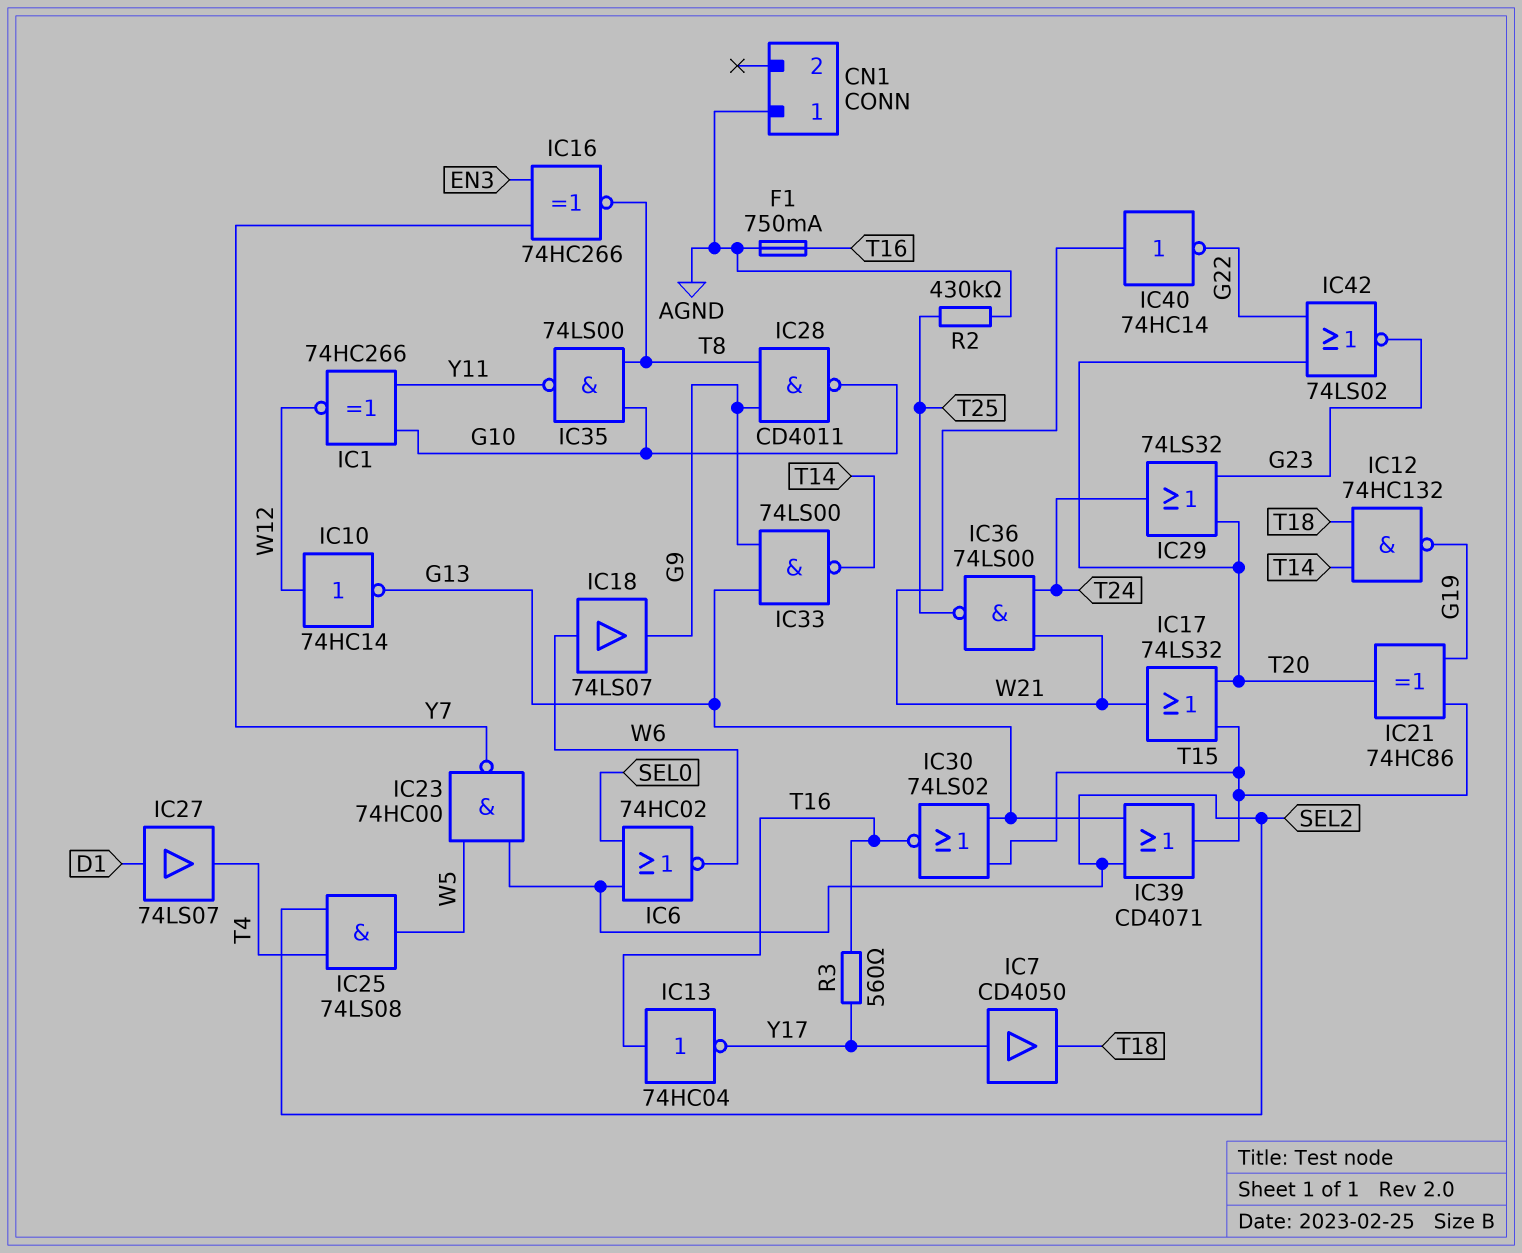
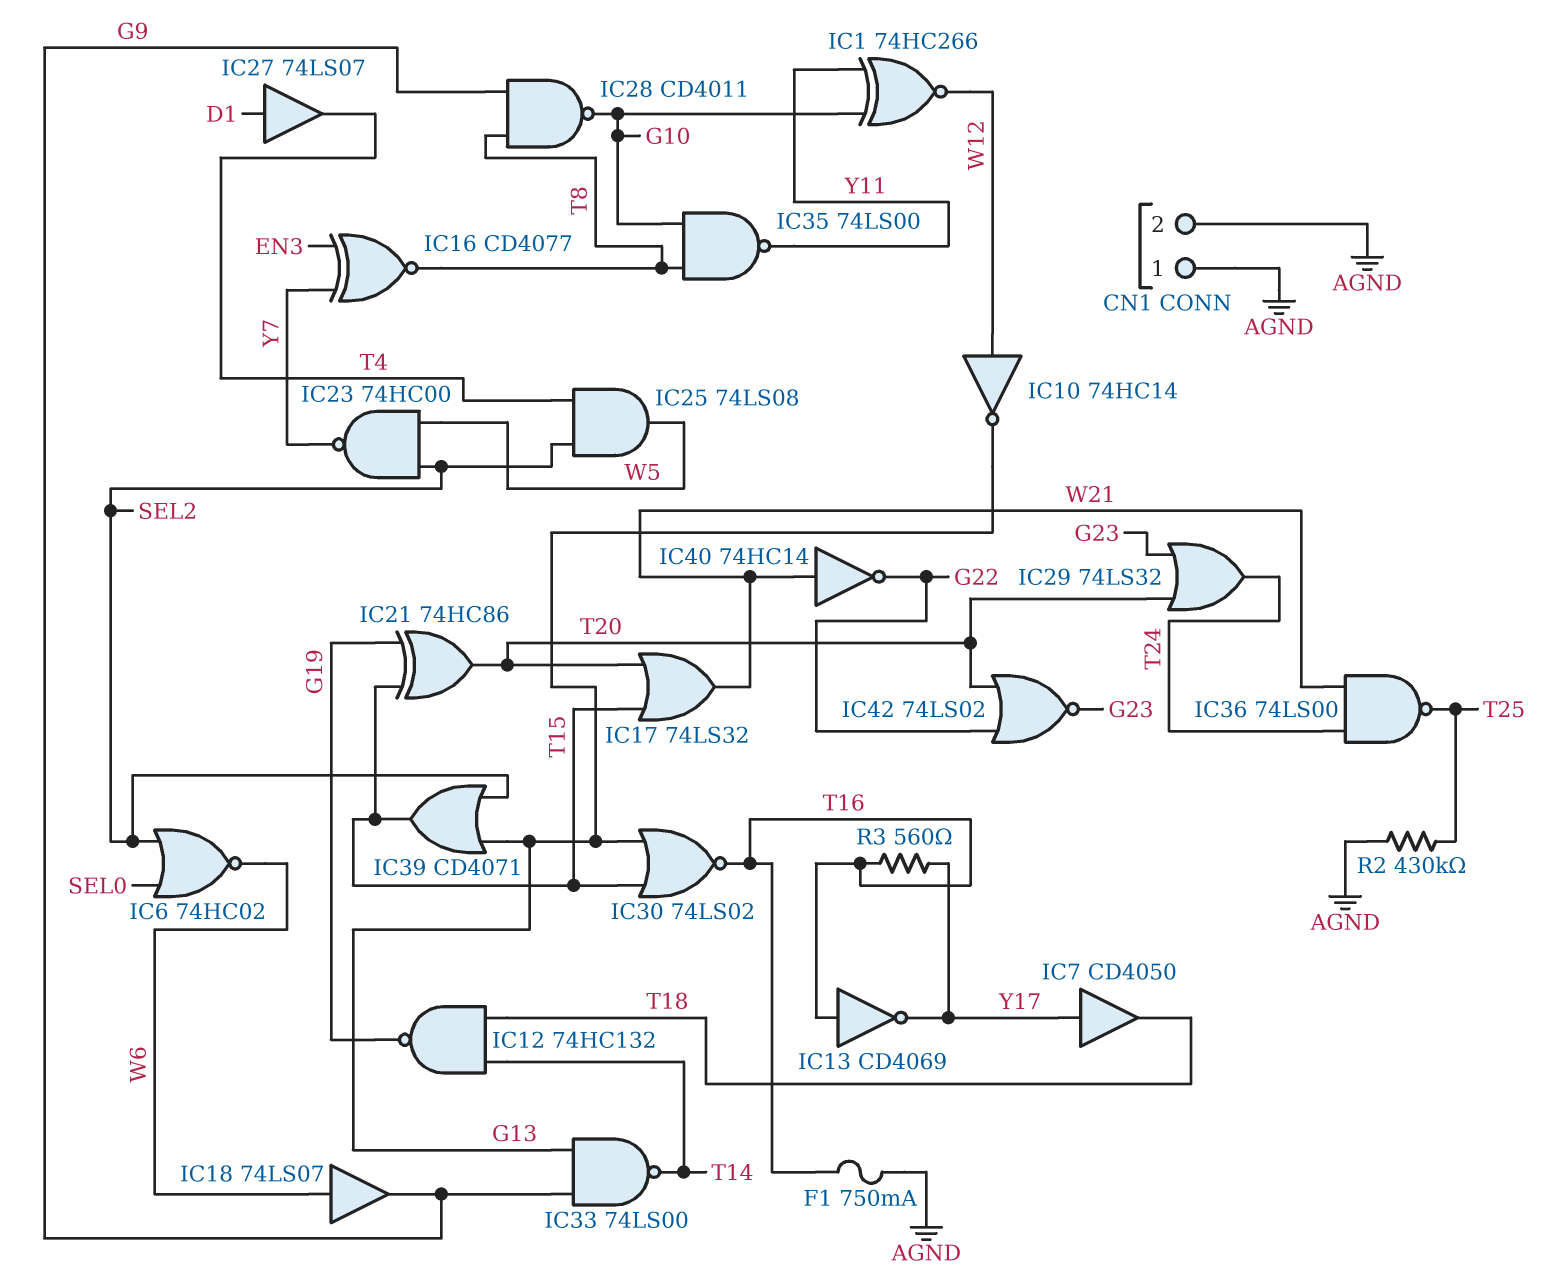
CN1 pin 2: none -> AGND
IC13: NOT 74HC04 (in T16, out Y17) -> NOT CD4069 (in T16, out Y17)
IC16: XNOR 74HC266 (in EN3, in Y7, out T8) -> XNOR CD4077 (in EN3, in Y7, out T8)

